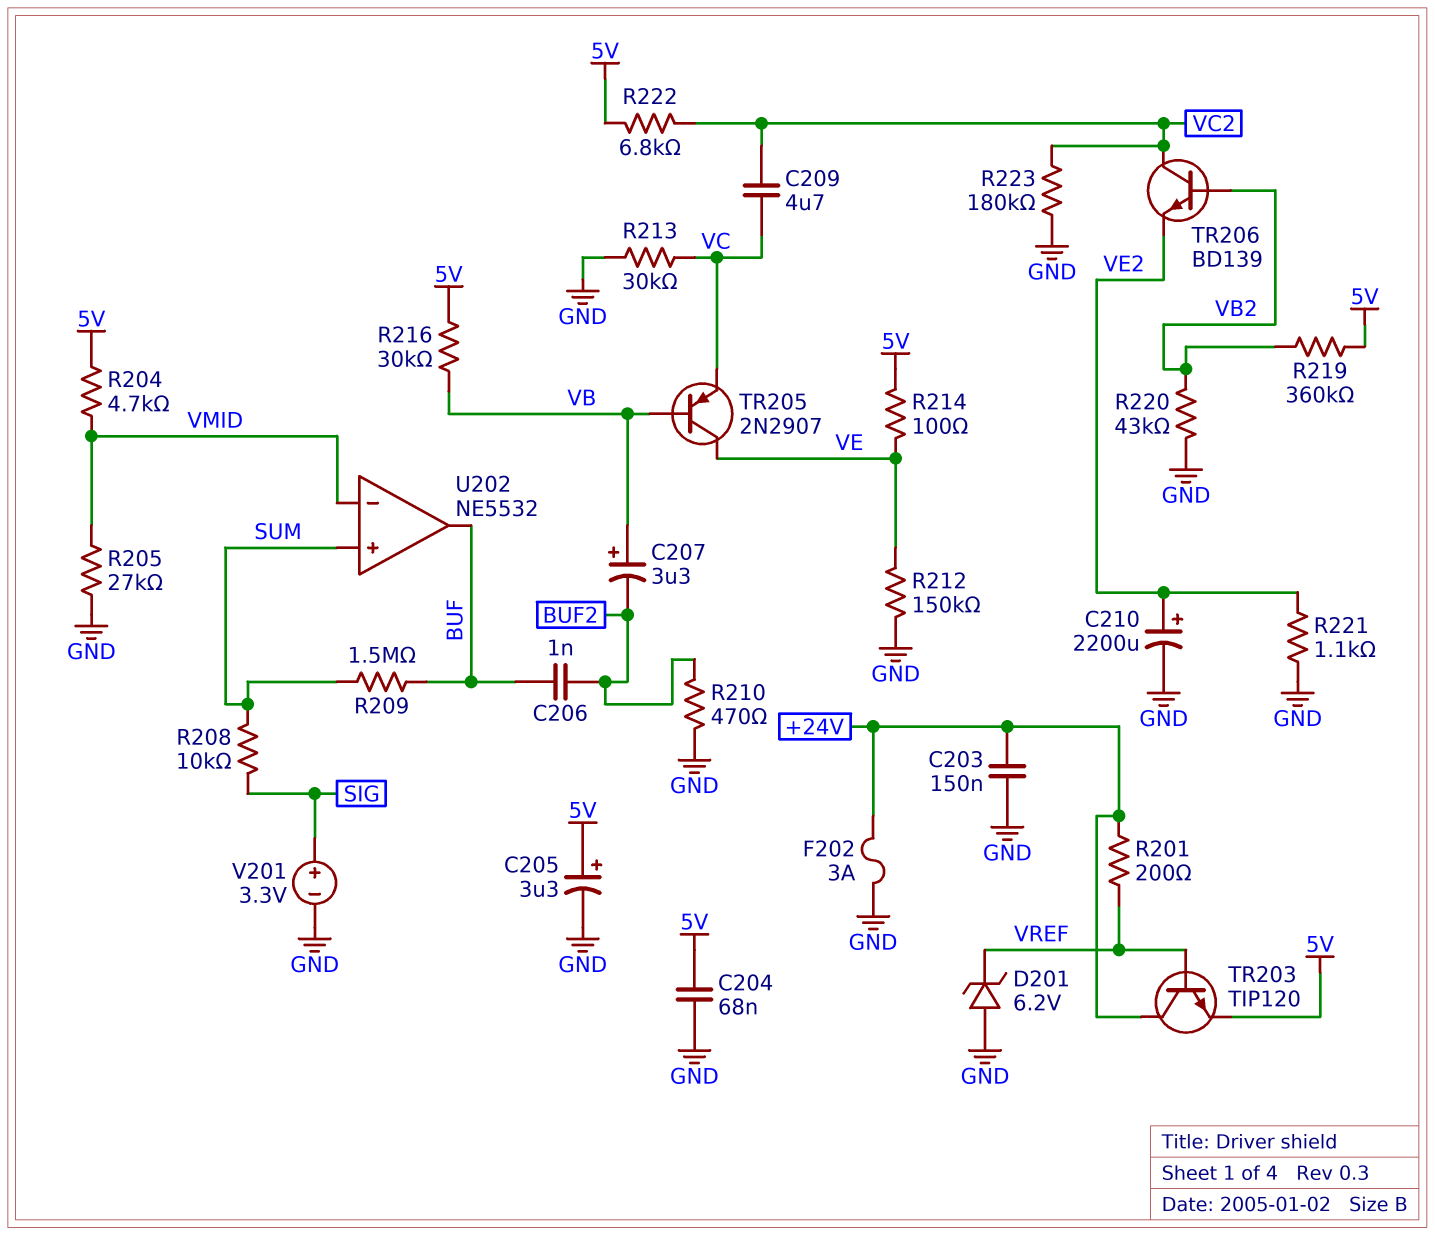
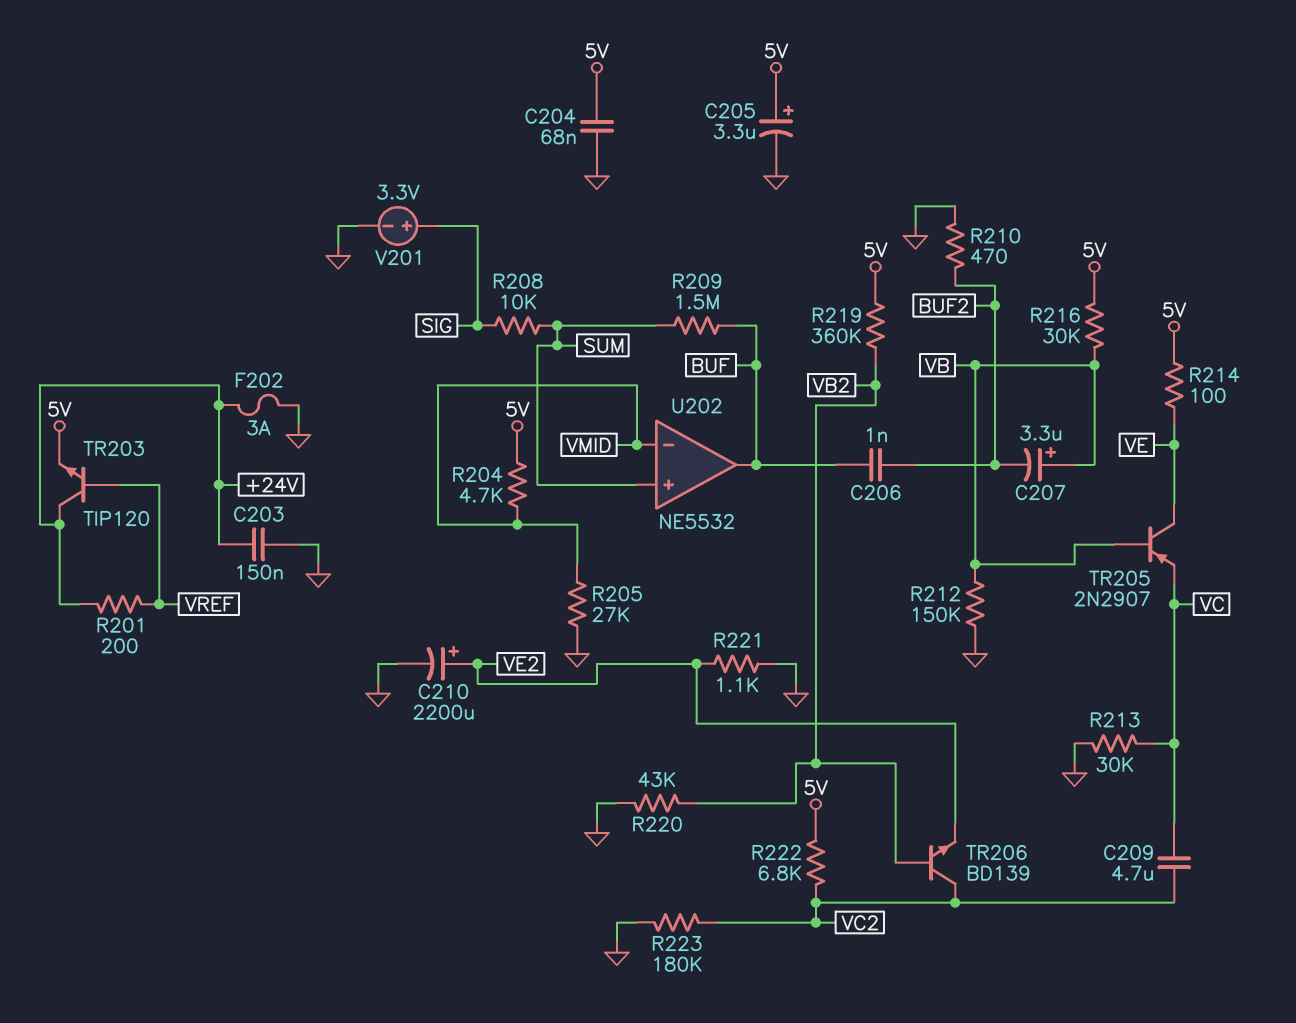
D201: zener 6.2V (A GND, K VREF) -> none
R212: 150k (GND, VE) -> 150k (GND, VB)

